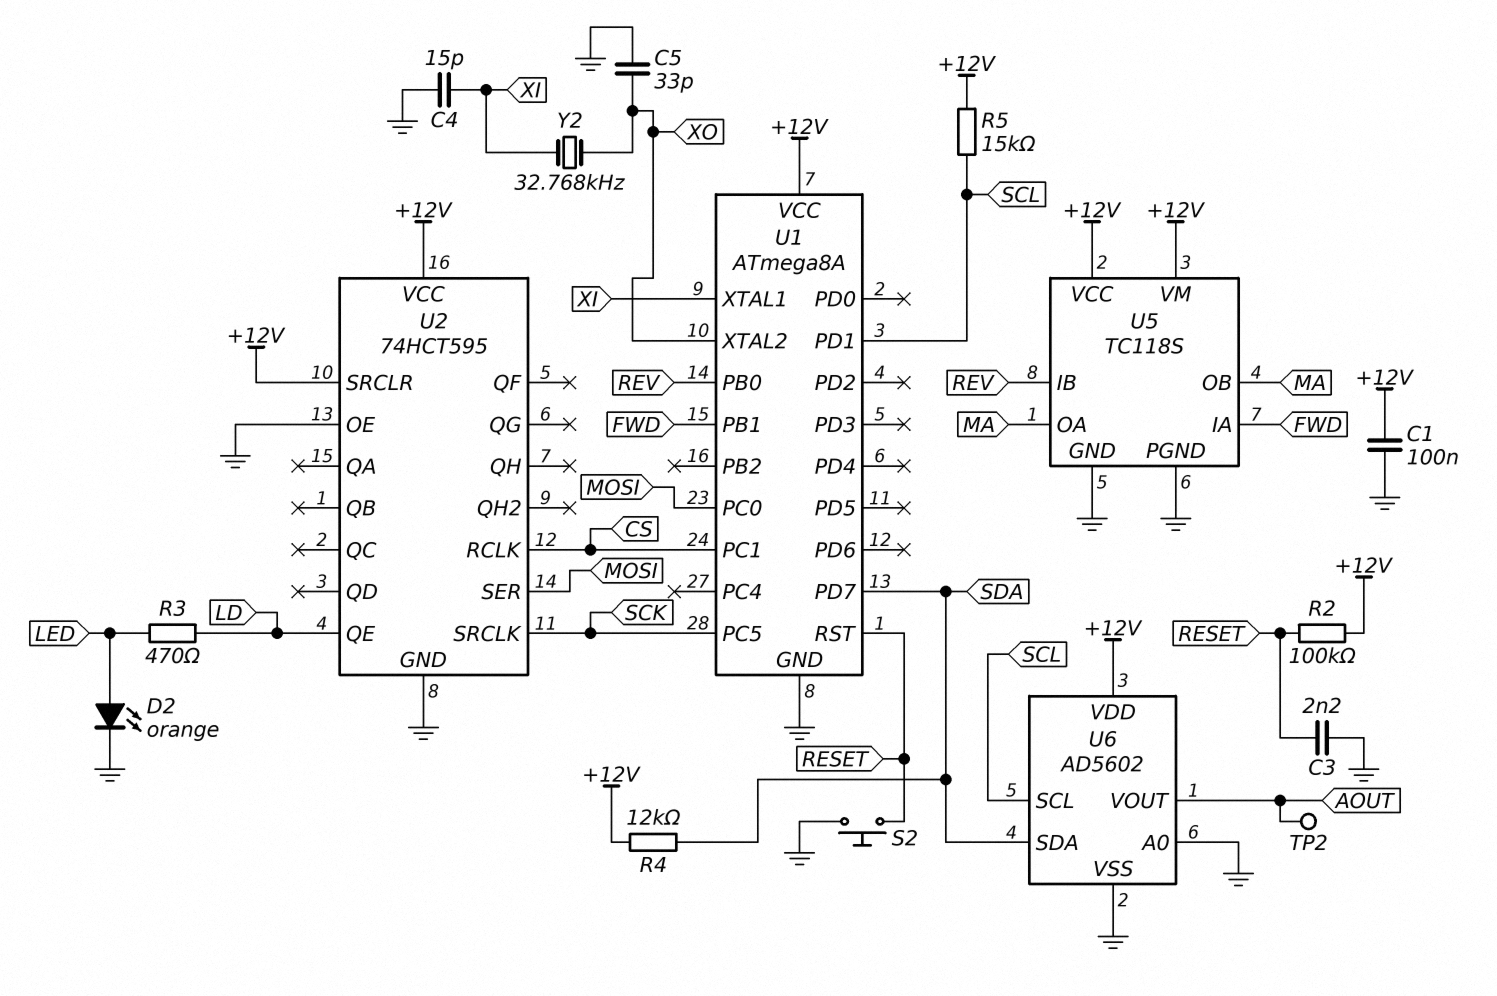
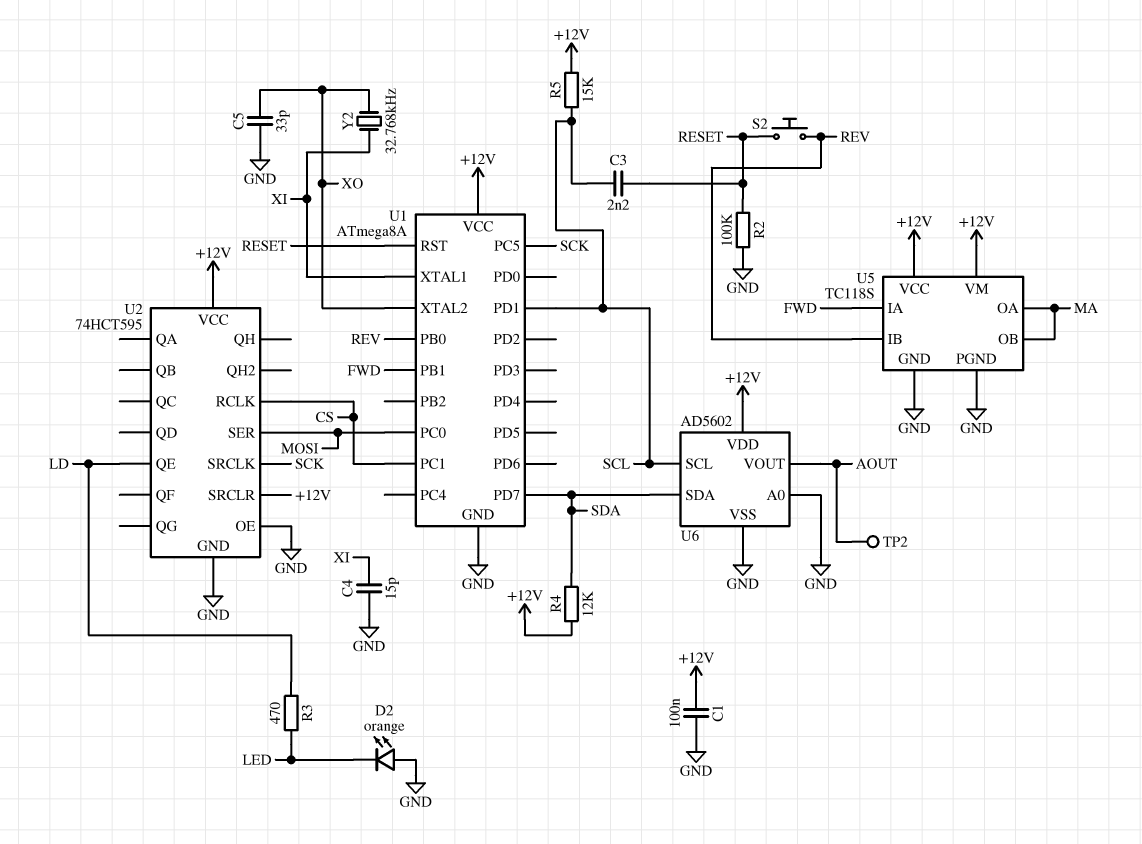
C3: 2.2nF (GND, RESET) -> 2.2nF (RESET, SCL)
D2: LED orange (A LED, K GND) -> LED orange (A GND, K LED)
R2: 100k (+12V, RESET) -> 100k (GND, RESET)
S2: button (GND, RESET) -> button (RESET, REV)

